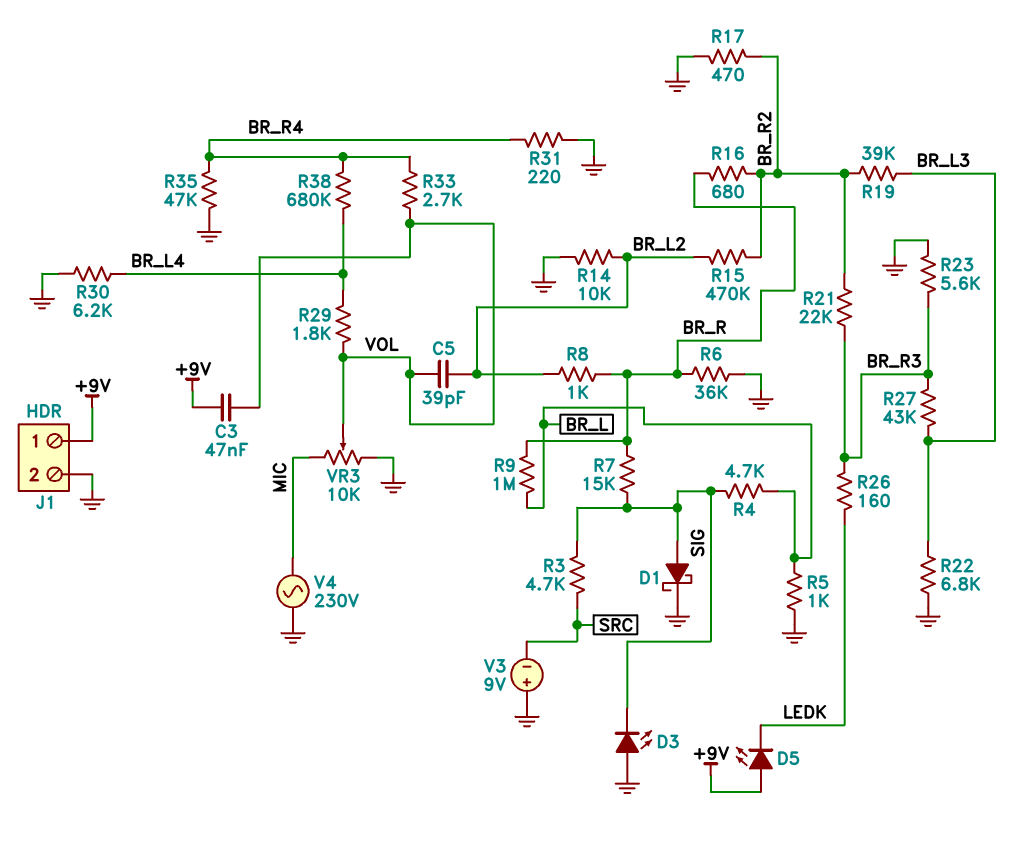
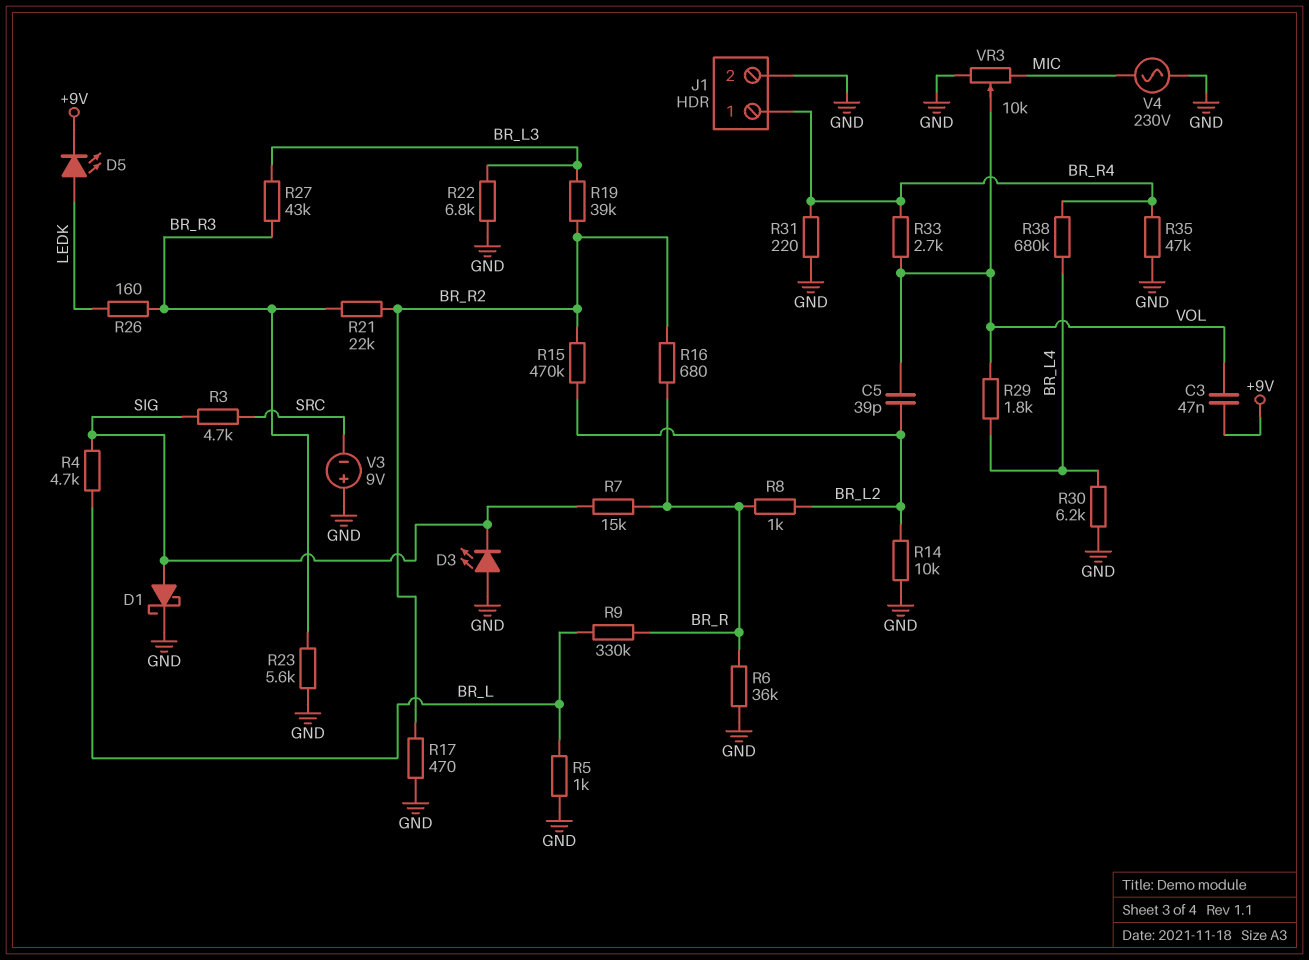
D5: LED (A +9V, K LEDK) -> LED (A LEDK, K +9V)
J1 pin 1: +9V -> BR_R4
R9: 1M (BR_L, BR_R) -> 330k (BR_L, BR_R)

